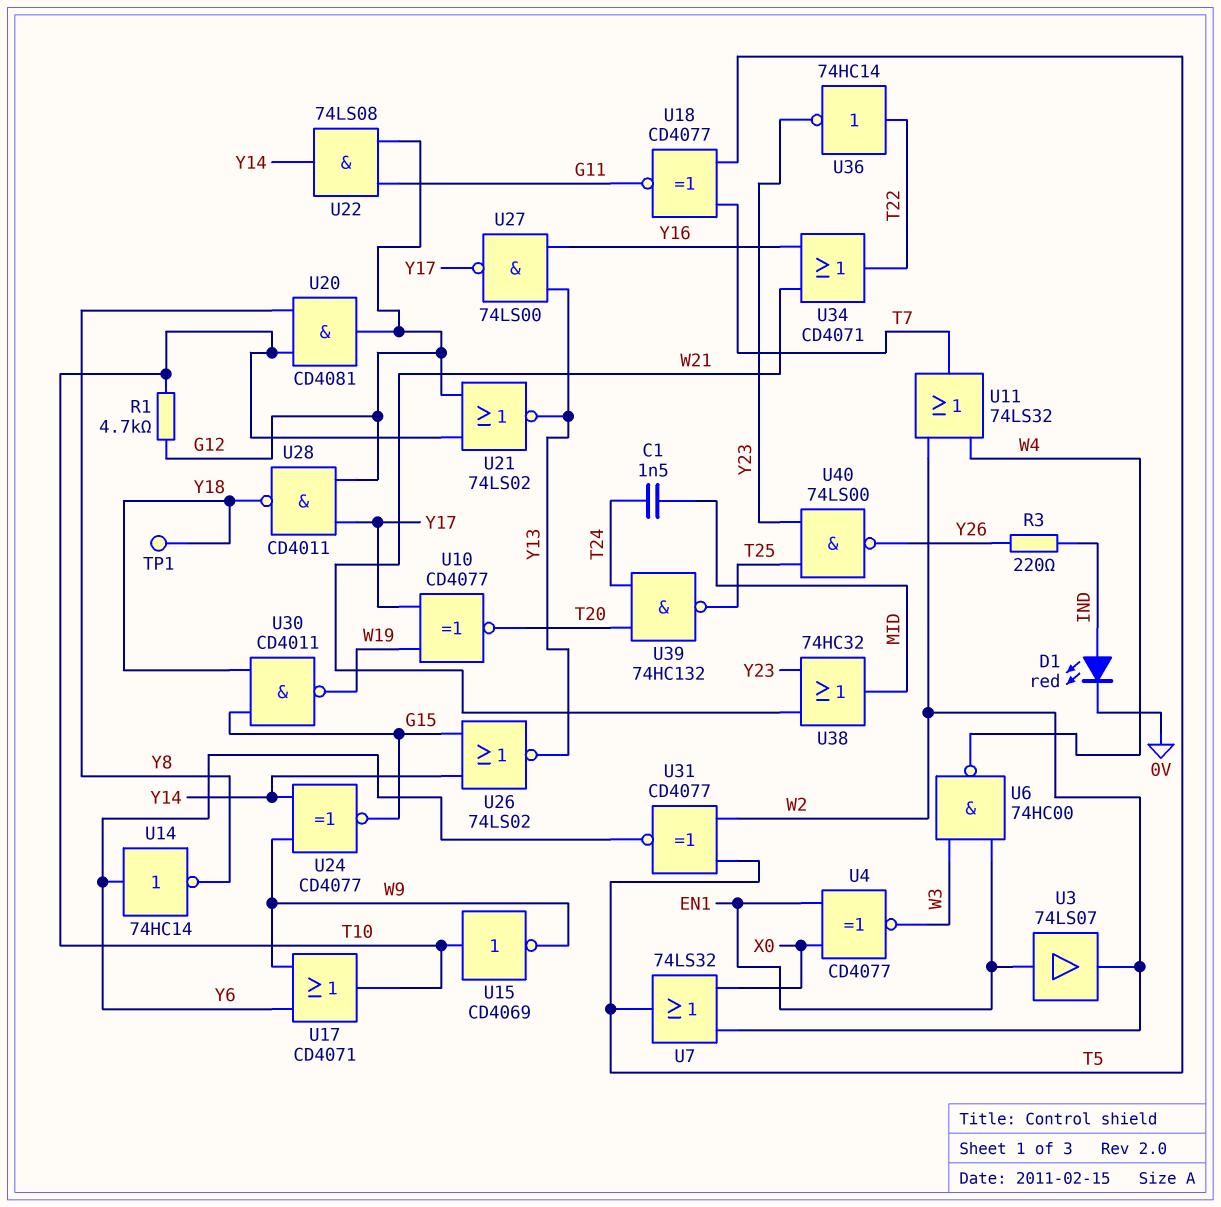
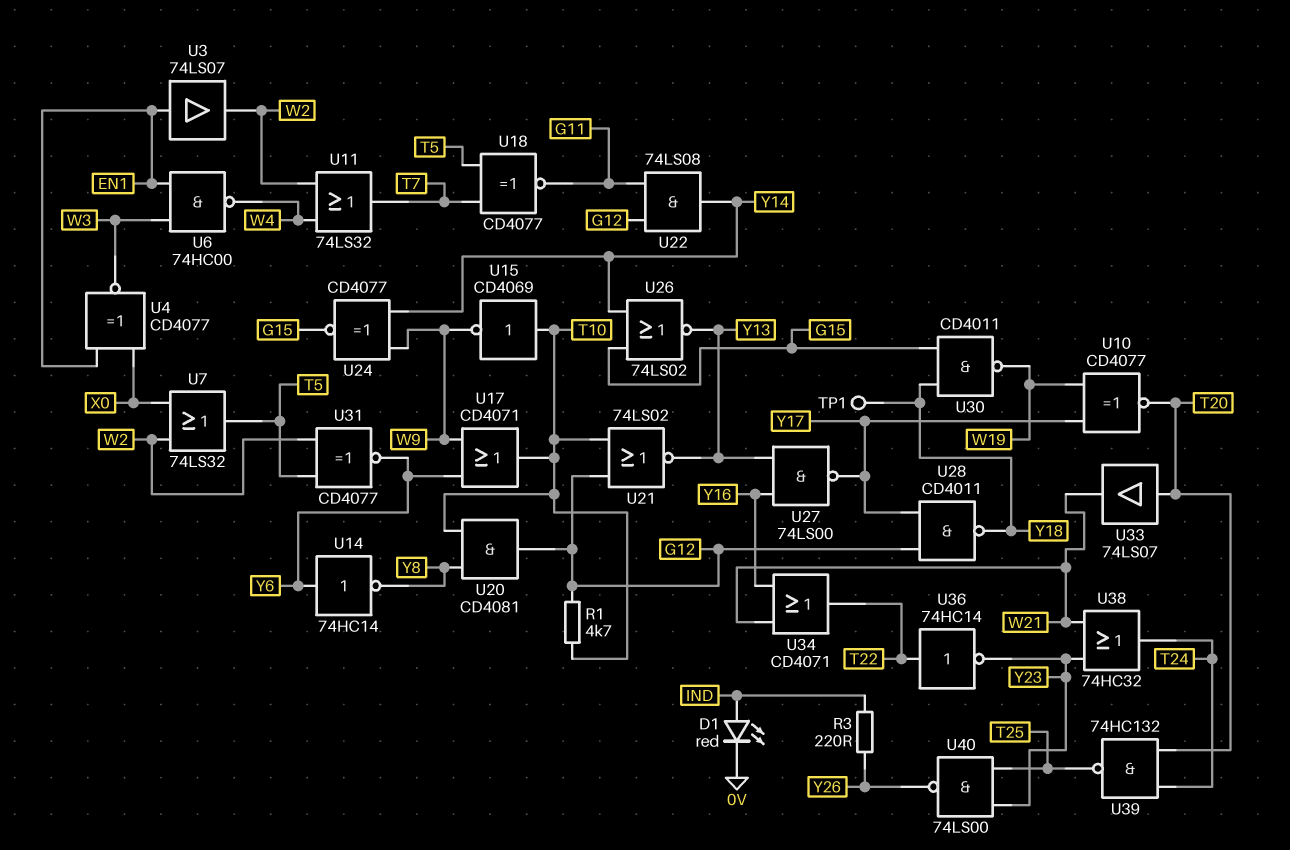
C1: 1.5nF (MID, T24) -> none
U33: none -> buffer 74LS07 (in T20, out W21)
U38: OR 74HC32 (in W21, in Y23, out MID) -> OR 74HC32 (in W21, in Y23, out T24)

